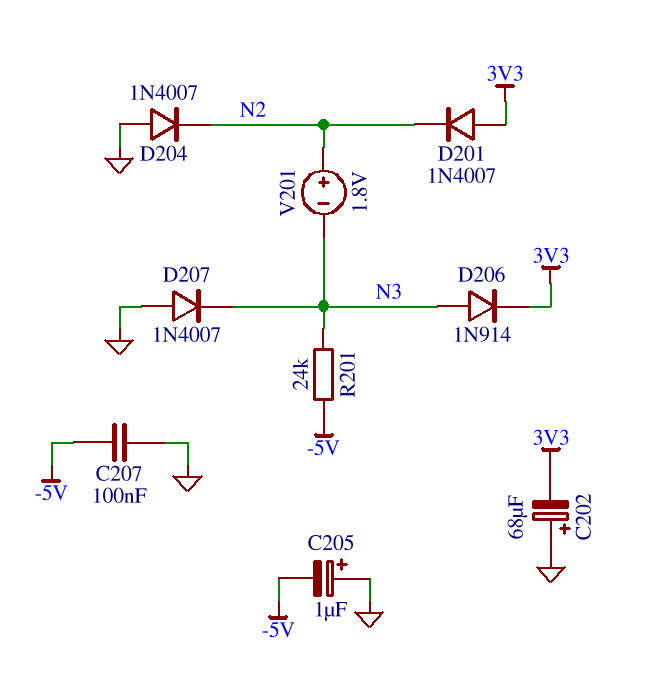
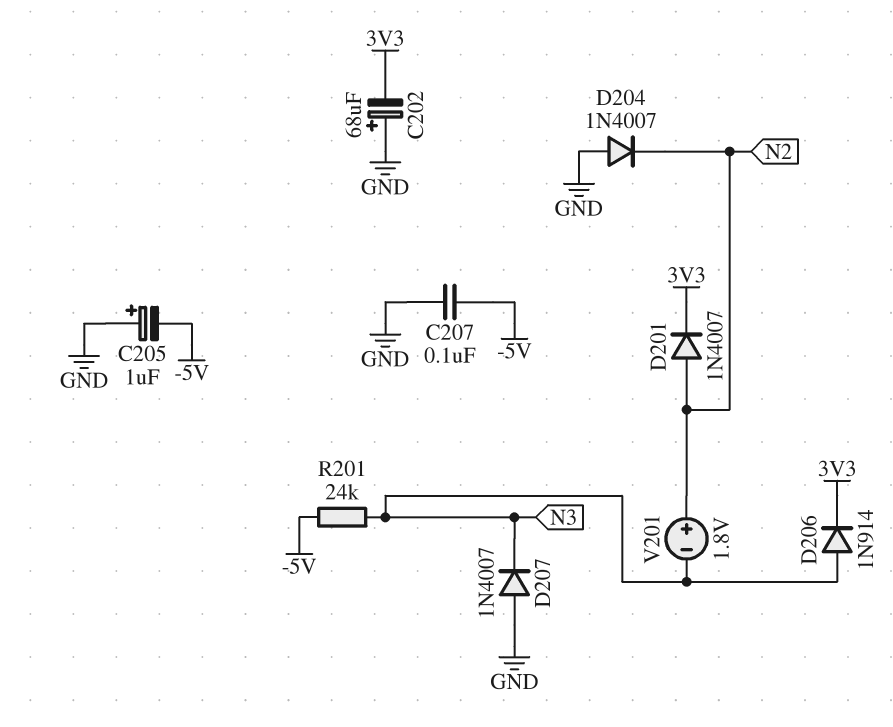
D201: diode 1N4007 (A 3V3, K N2) -> diode 1N4007 (A N2, K 3V3)

